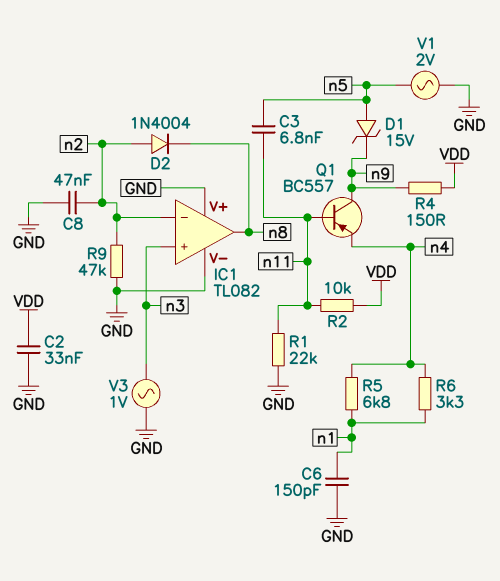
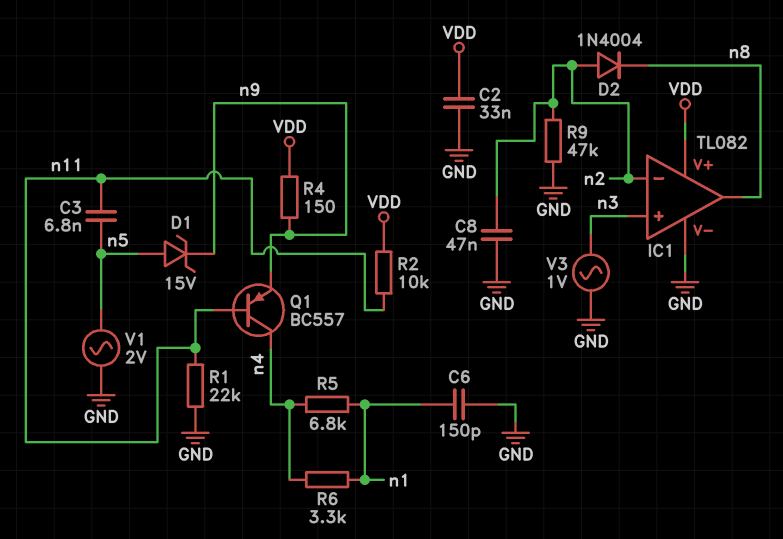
IC1 pin V+: GND -> VDD
Q1: PNP BC557 (B n11, C n9, E n4) -> PNP BC557 (B n11, C n4, E n9)

